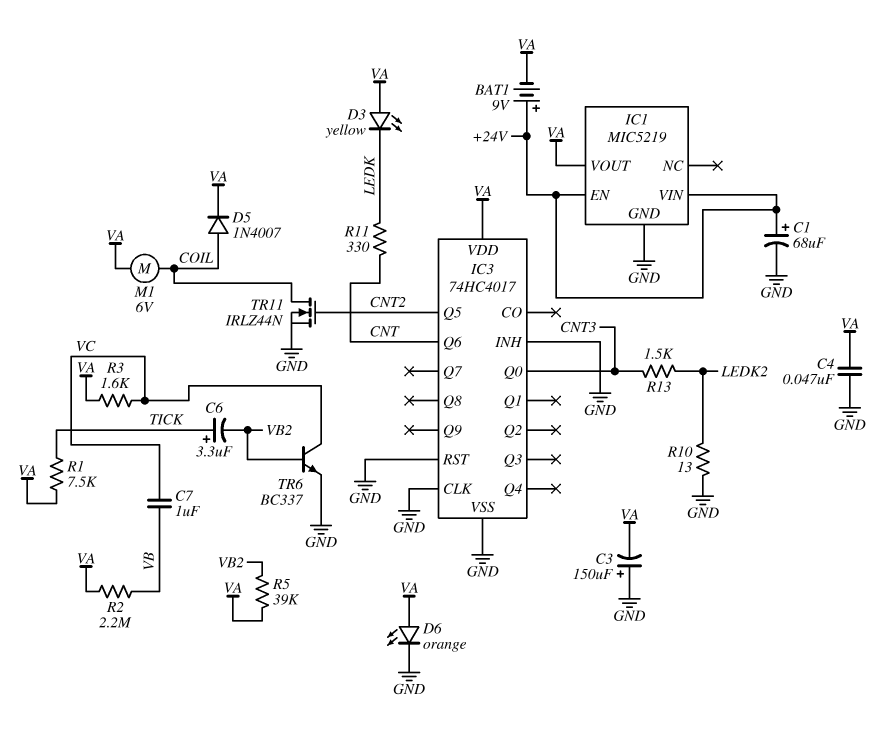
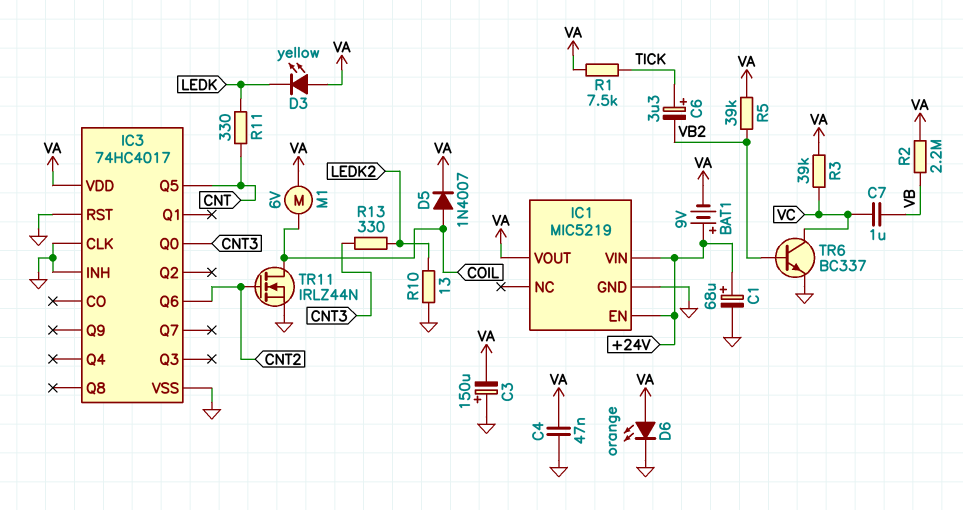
IC3 pin Q5: CNT2 -> CNT
IC3 pin Q6: CNT -> CNT2
R3: 1.6k (VA, VC) -> 39k (VA, VC)
R13: 1.5k (CNT3, LEDK2) -> 330 (CNT3, LEDK2)

